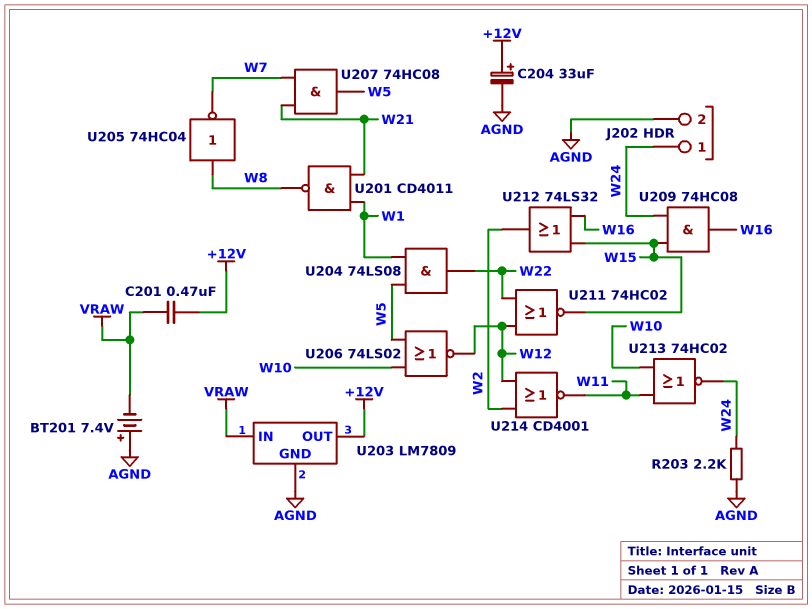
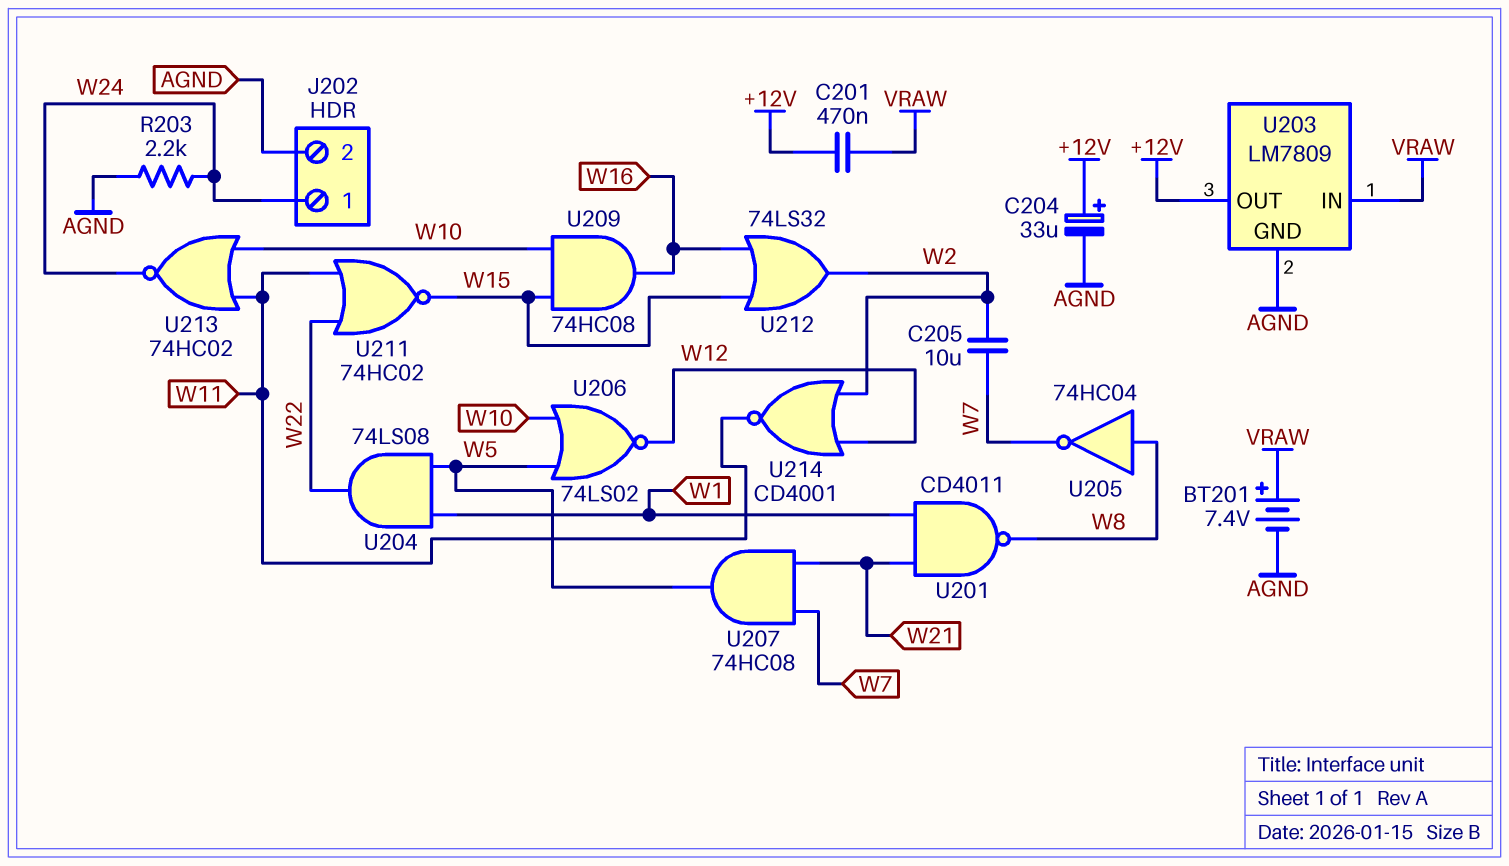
BT201: 7.4V (plus AGND, minus VRAW) -> 7.4V (plus VRAW, minus AGND)
C205: none -> 10uF (W2, W7)
U209: AND 74HC08 (in W15, in W24, out W16) -> AND 74HC08 (in W10, in W15, out W16)
U211: NOR 74HC02 (in W12, in W22, out W15) -> NOR 74HC02 (in W11, in W22, out W15)

